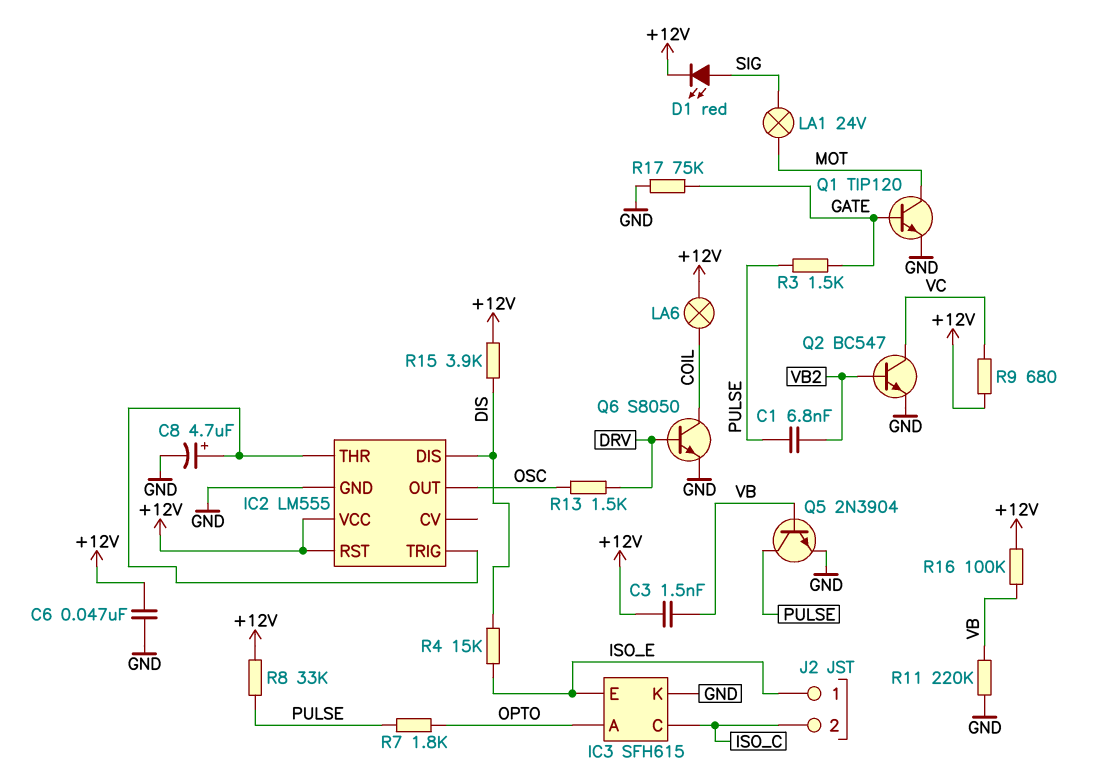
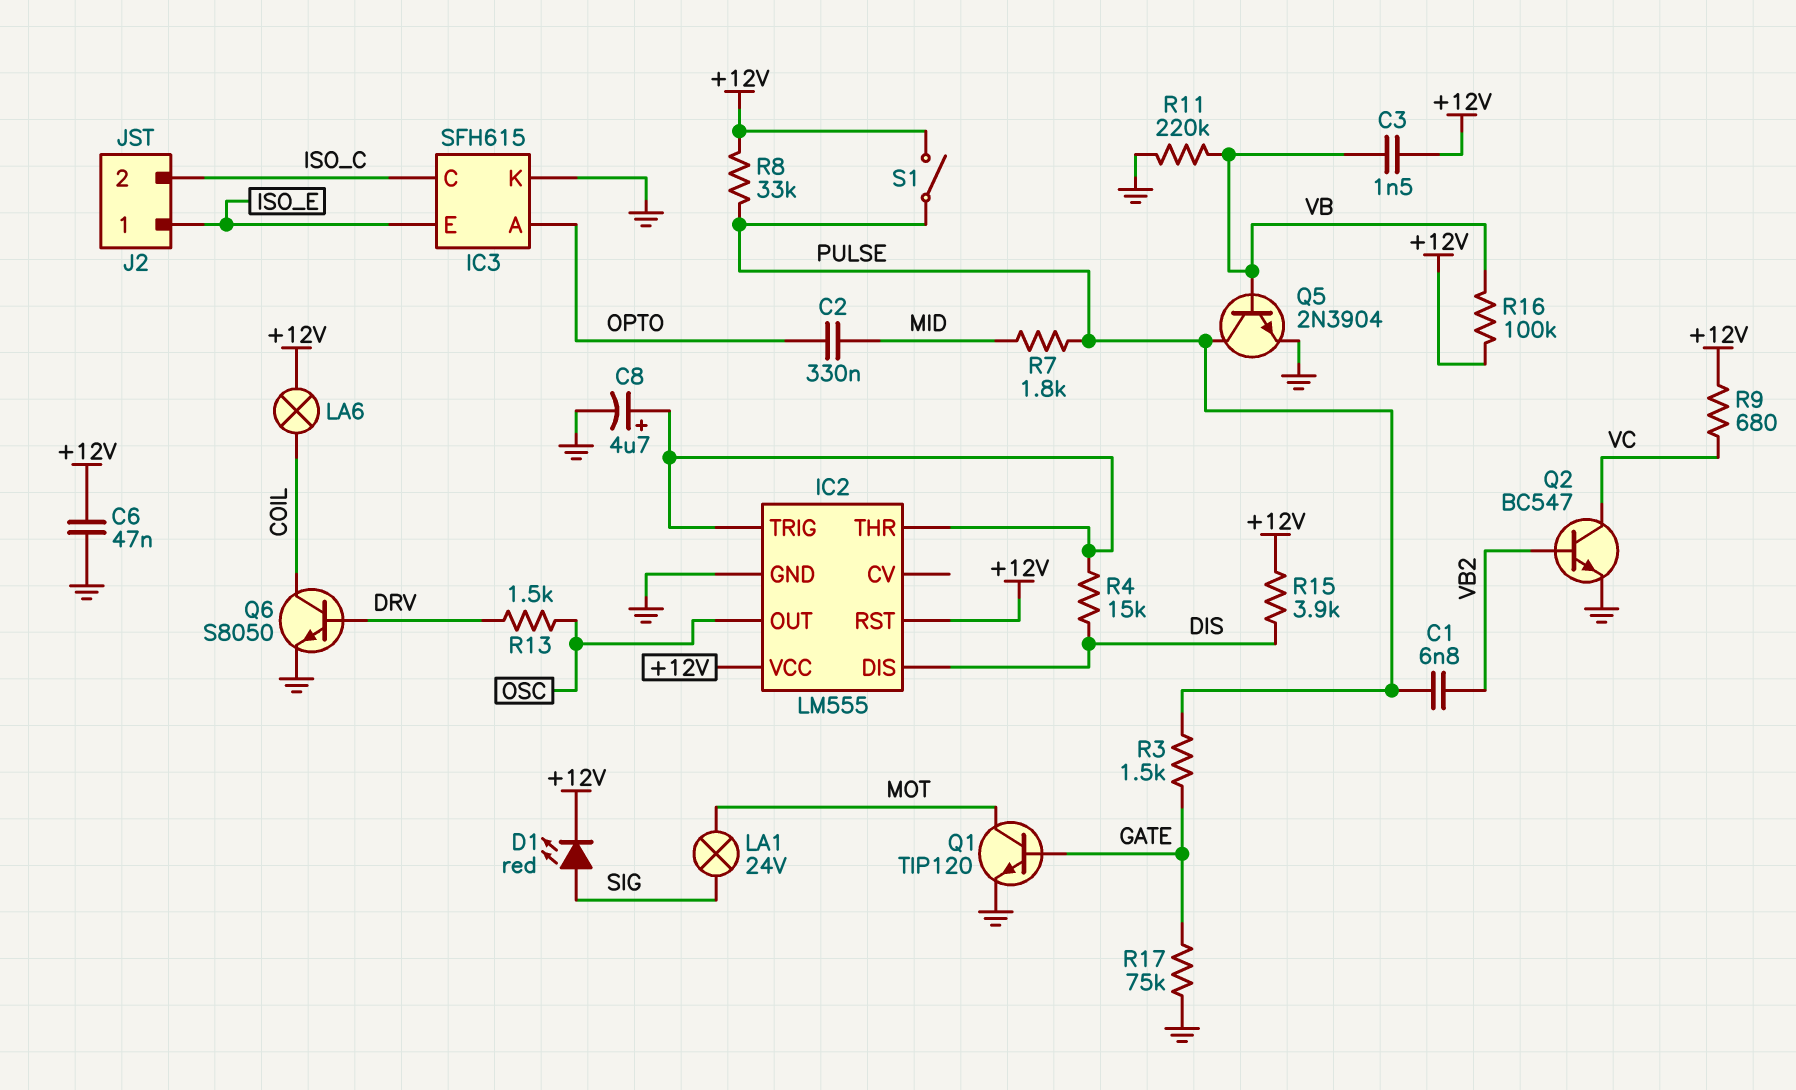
C2: none -> 330nF (MID, OPTO)
R4: 15k (DIS, ISO_E) -> 15k (DIS, IC2/THR)
R7: 1.8k (OPTO, PULSE) -> 1.8k (MID, PULSE)
S1: none -> switch (+12V, PULSE)

